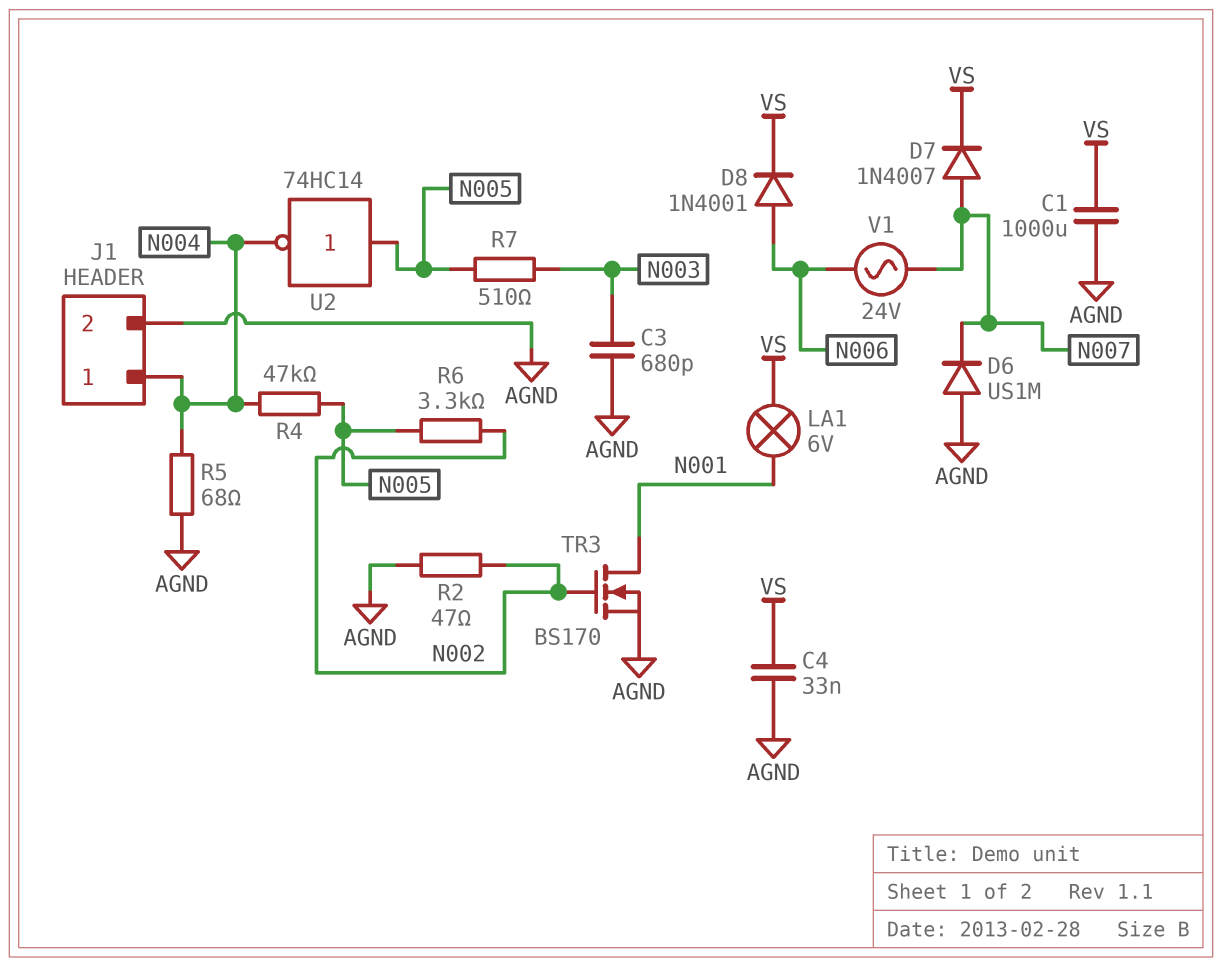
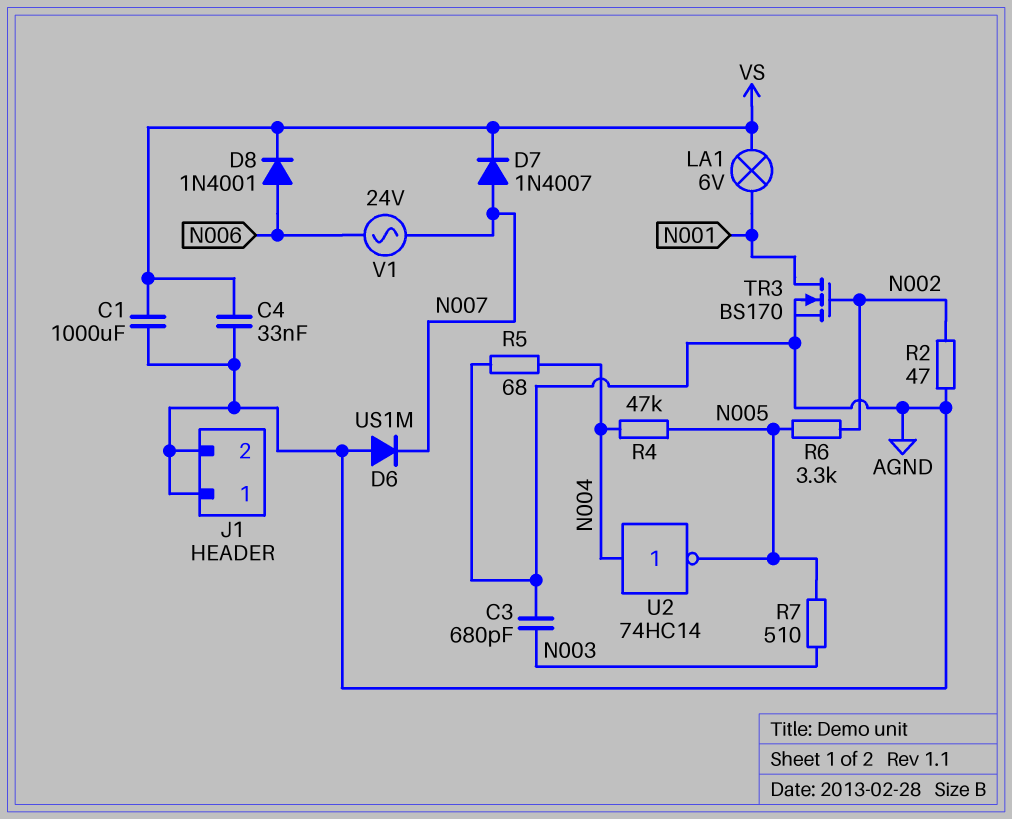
J1 pin 1: N004 -> AGND
U2: NOT 74HC14 (in N005, out N004) -> NOT 74HC14 (in N004, out N005)

